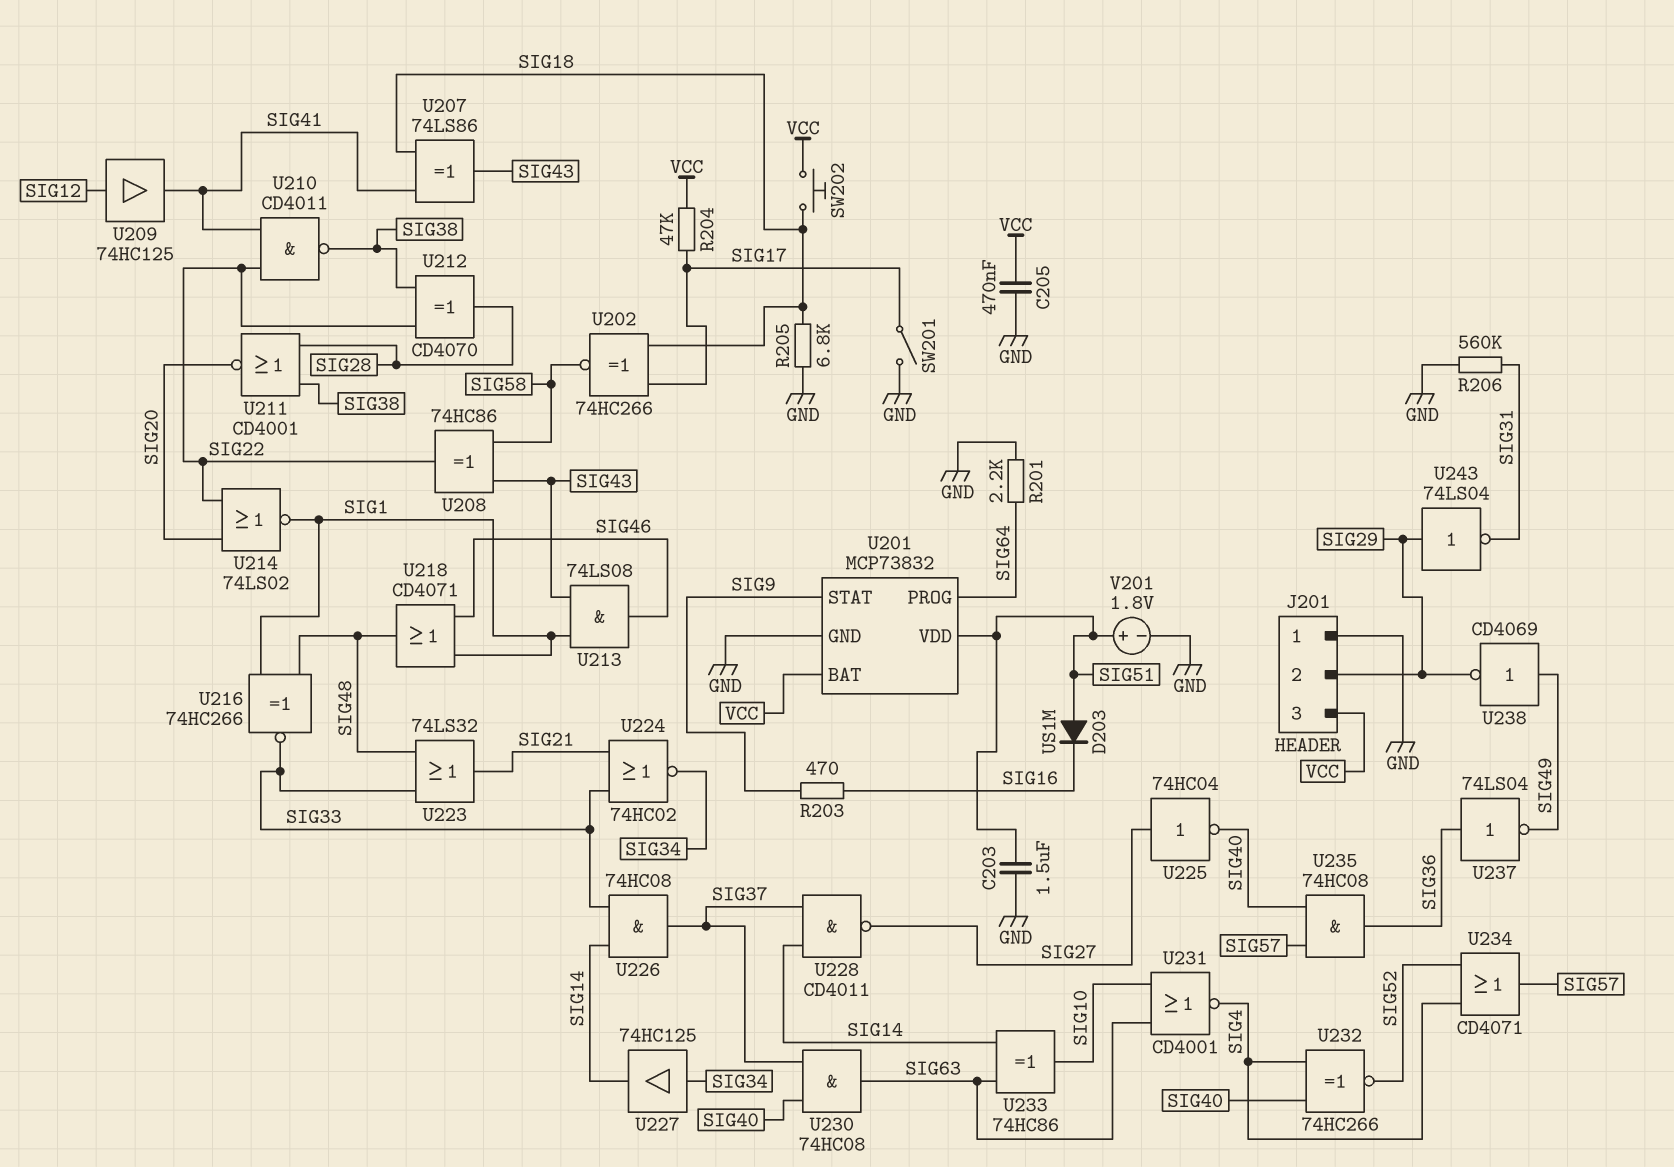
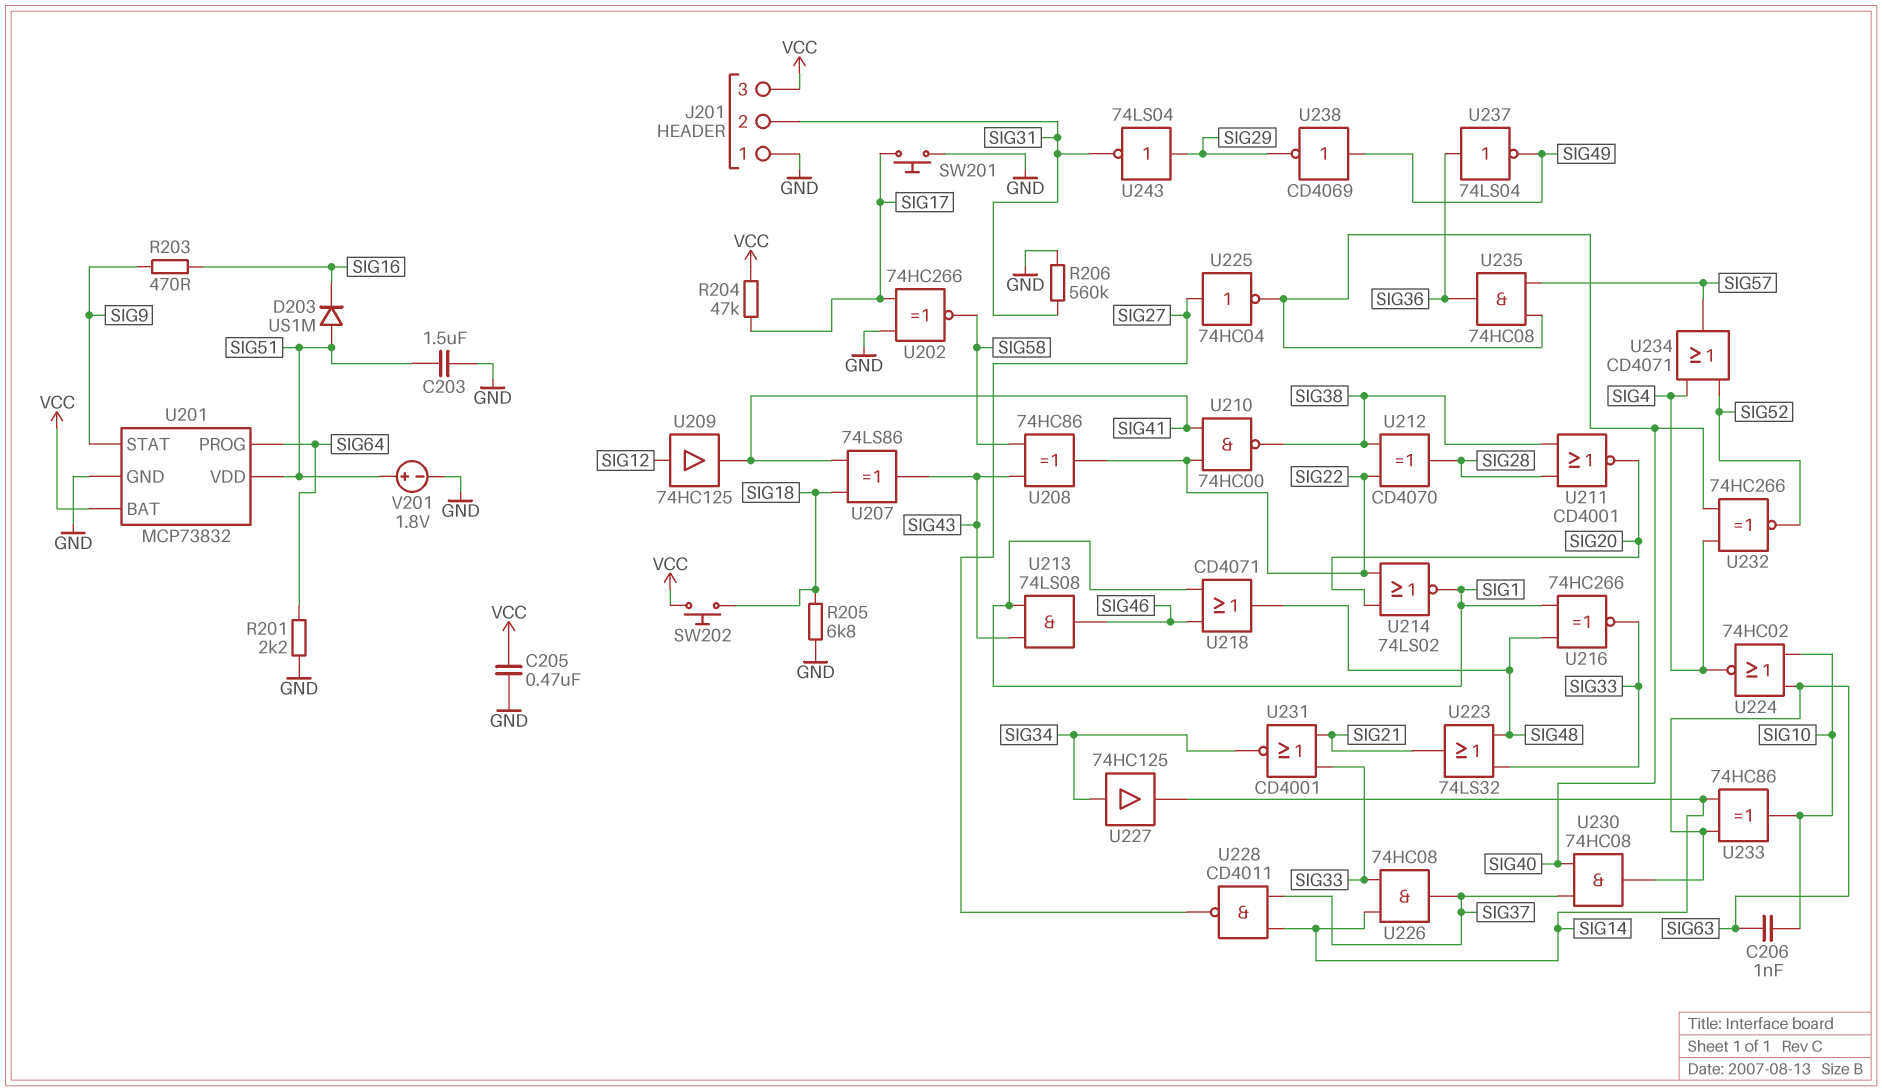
C206: none -> 1nF (SIG10, SIG63)
J201 pin 2: SIG29 -> SIG31
SW201: switch (GND, SIG17) -> button (GND, SIG17)
U202: XNOR 74HC266 (in SIG17, in SIG18, out SIG58) -> XNOR 74HC266 (in GND, in SIG17, out SIG58)
U210: NAND CD4011 (in SIG22, in SIG41, out SIG38) -> NAND 74HC00 (in SIG22, in SIG41, out SIG38)
U224: NOR 74HC02 (in SIG21, in SIG33, out SIG34) -> NOR 74HC02 (in SIG10, in SIG63, out SIG4)
U231: NOR CD4001 (in SIG10, in SIG63, out SIG4) -> NOR CD4001 (in SIG21, in SIG33, out SIG34)

